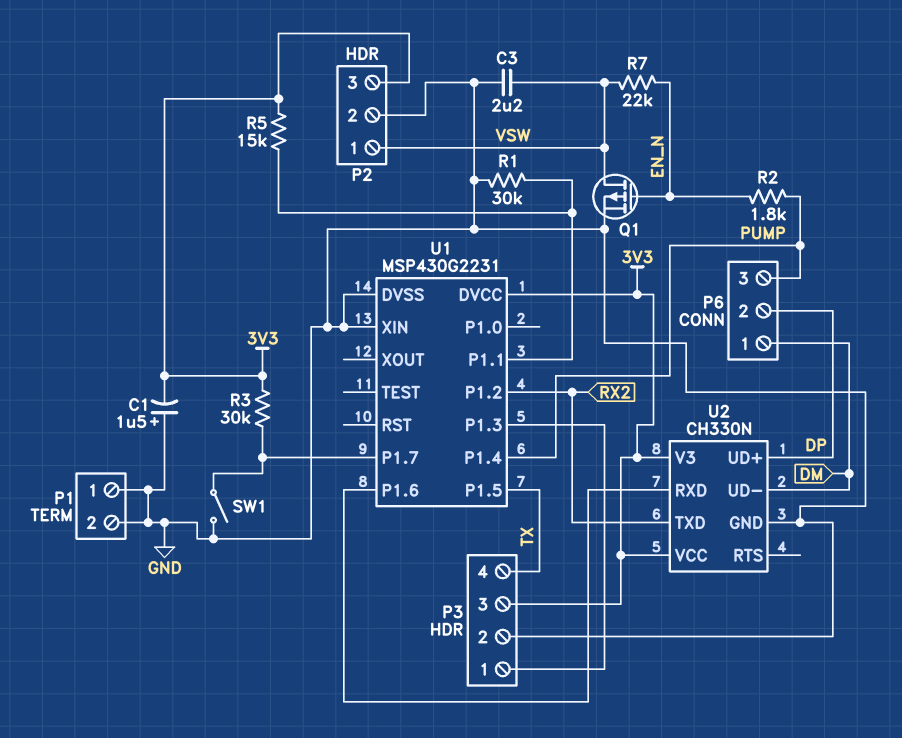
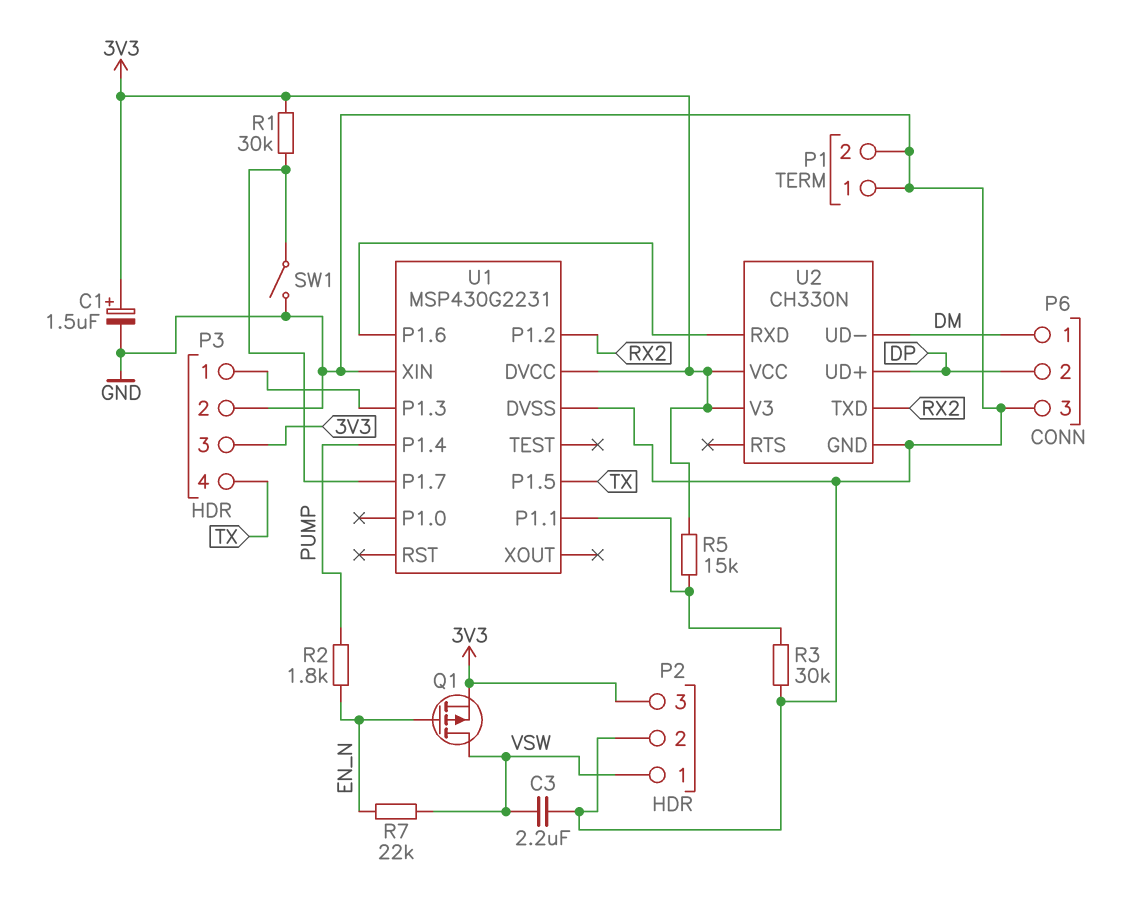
C1: 1.5uF (plus GND, minus 3V3) -> 1.5uF (plus 3V3, minus GND)
P6 pin 3: PUMP -> GND
Q1: PMOS (G EN_N, D VSW, S GND) -> PMOS (G EN_N, D VSW, S 3V3)
R1: 30k (GND, U1/P1.1) -> 30k (3V3, U1/P1.7)
R3: 30k (3V3, U1/P1.7) -> 30k (GND, U1/P1.1)

